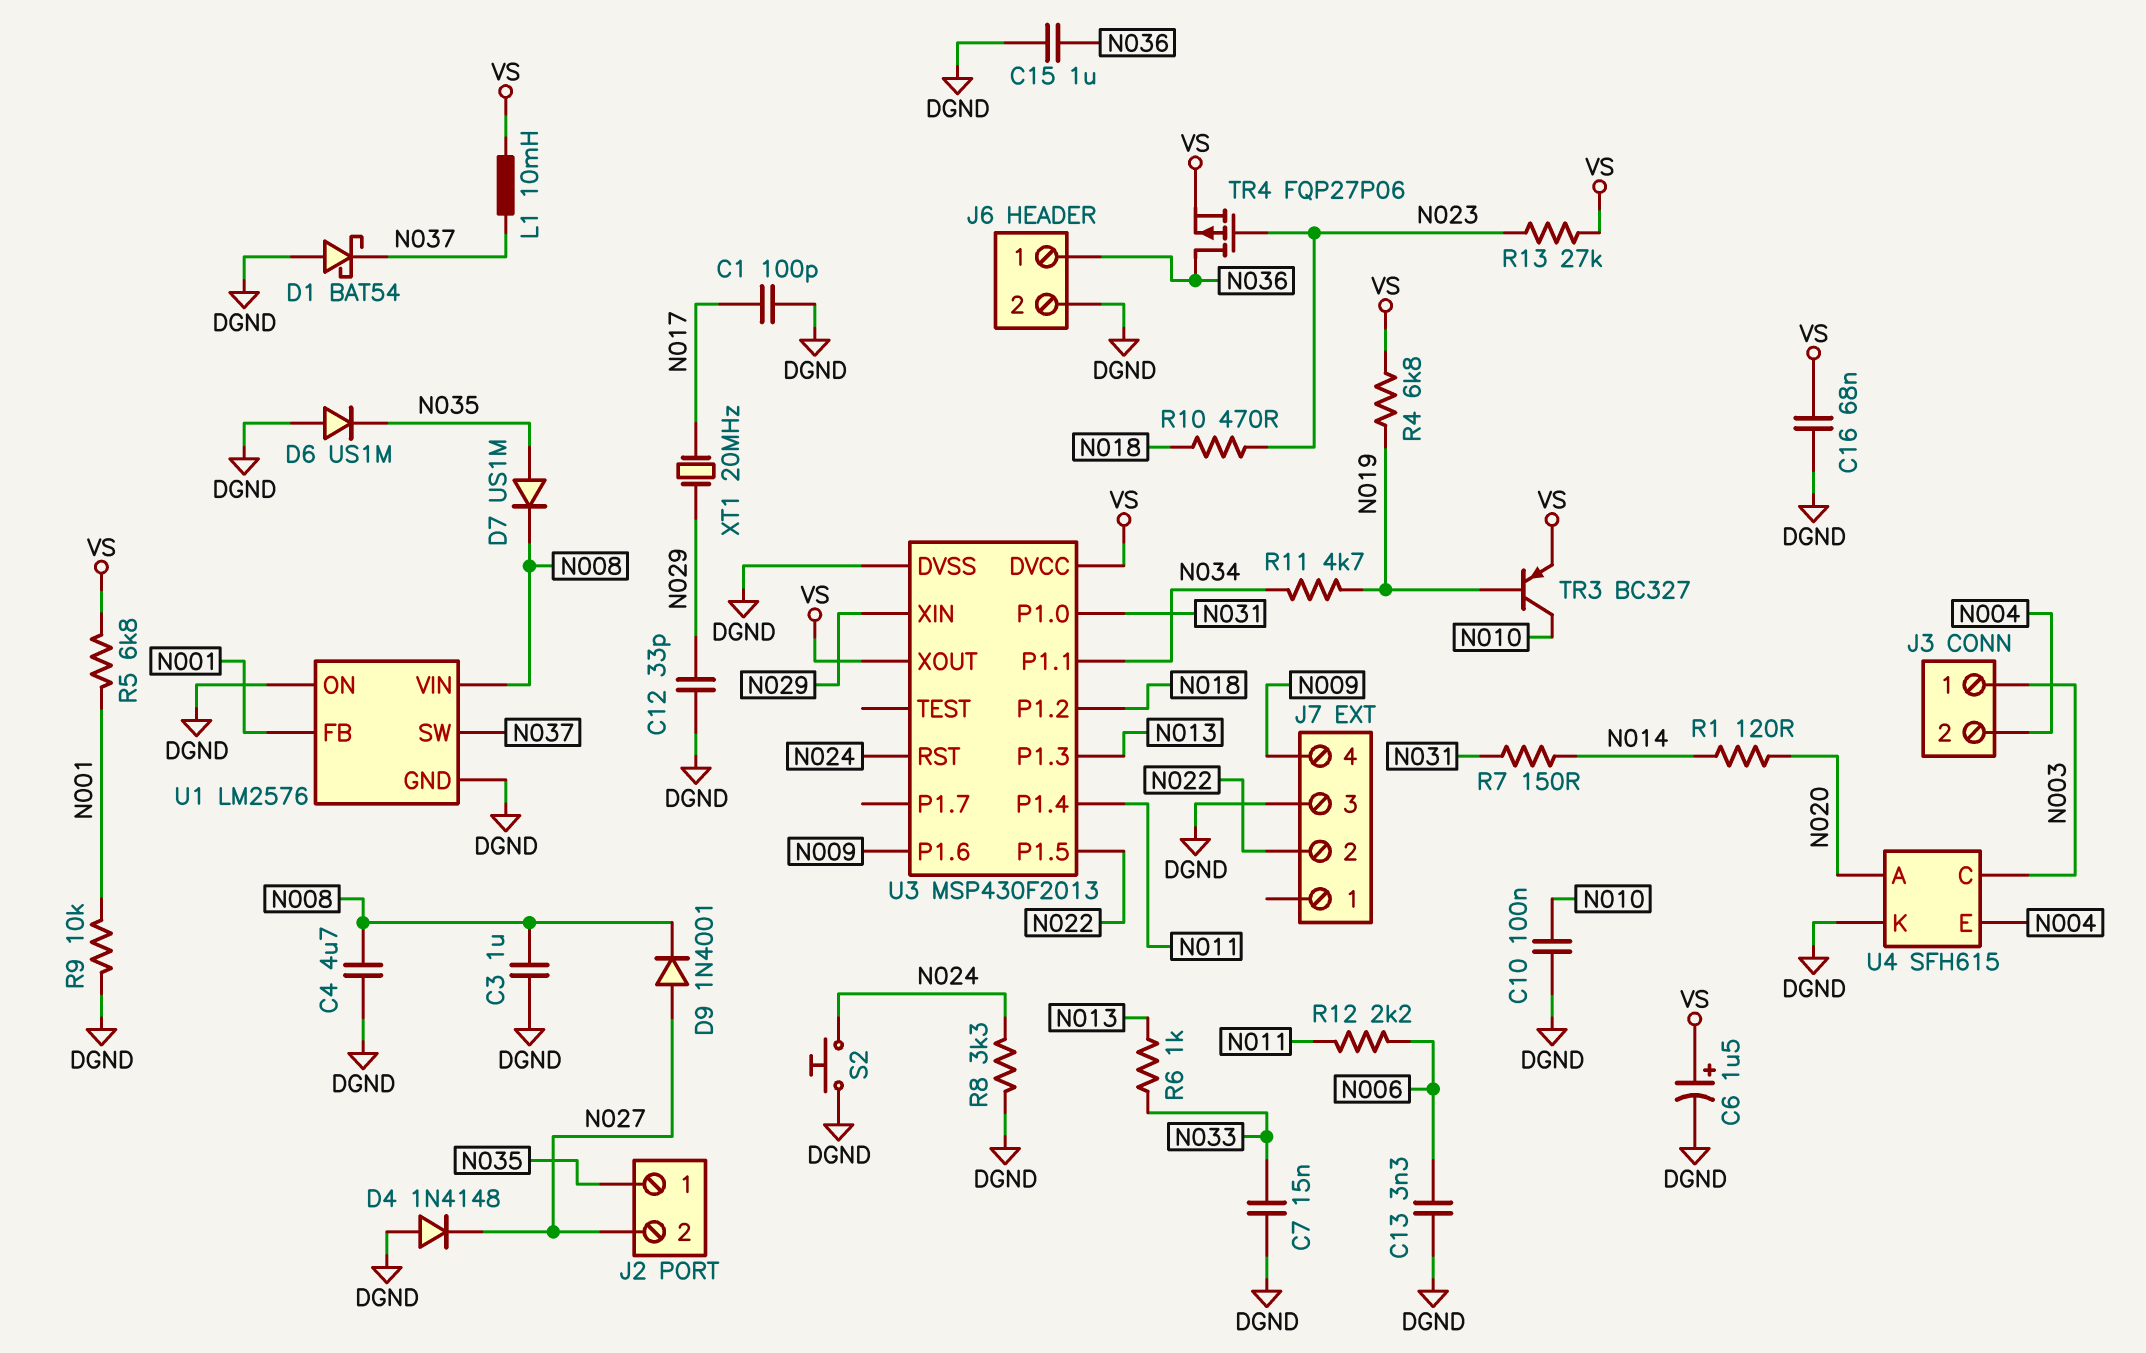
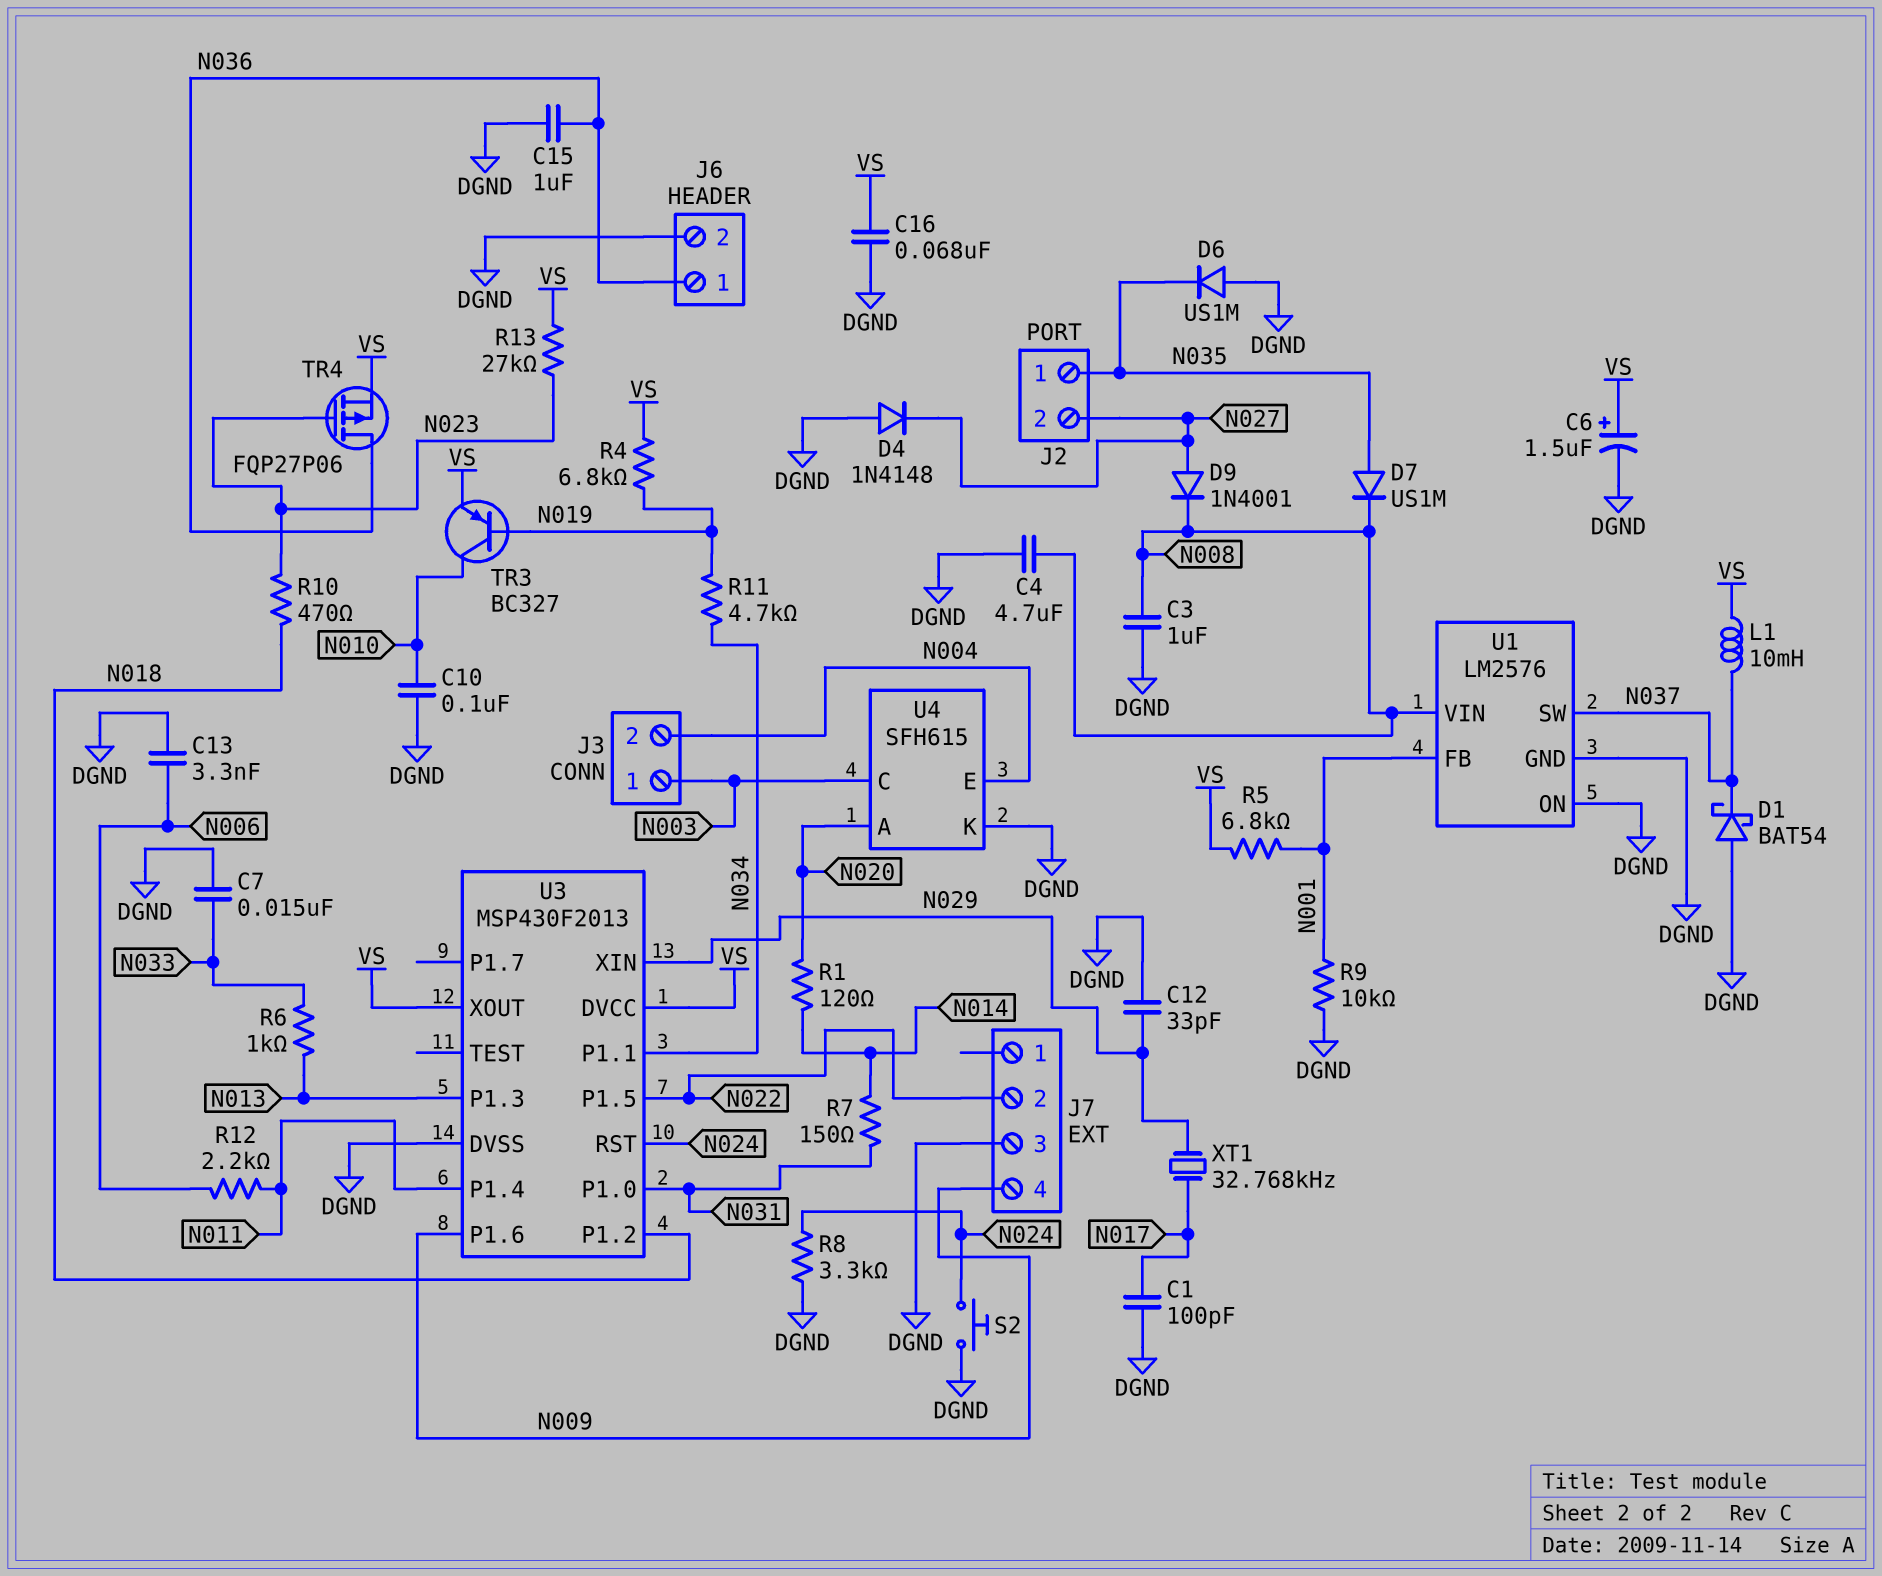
XT1: 20MHz (N017, N029) -> 32.768kHz (N017, N029)

